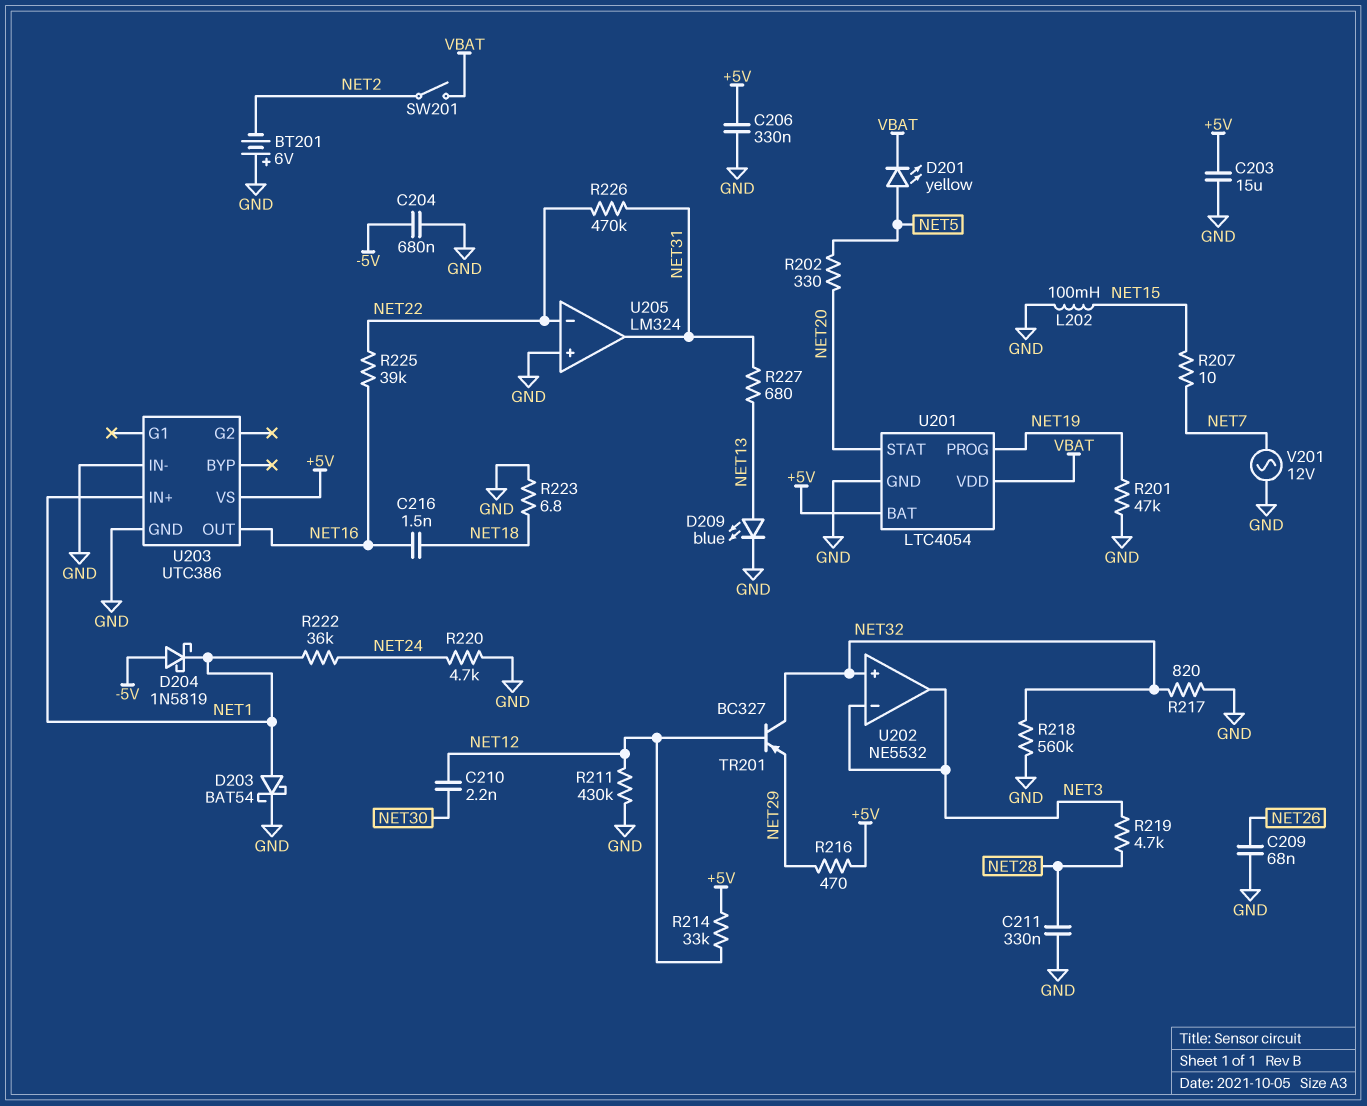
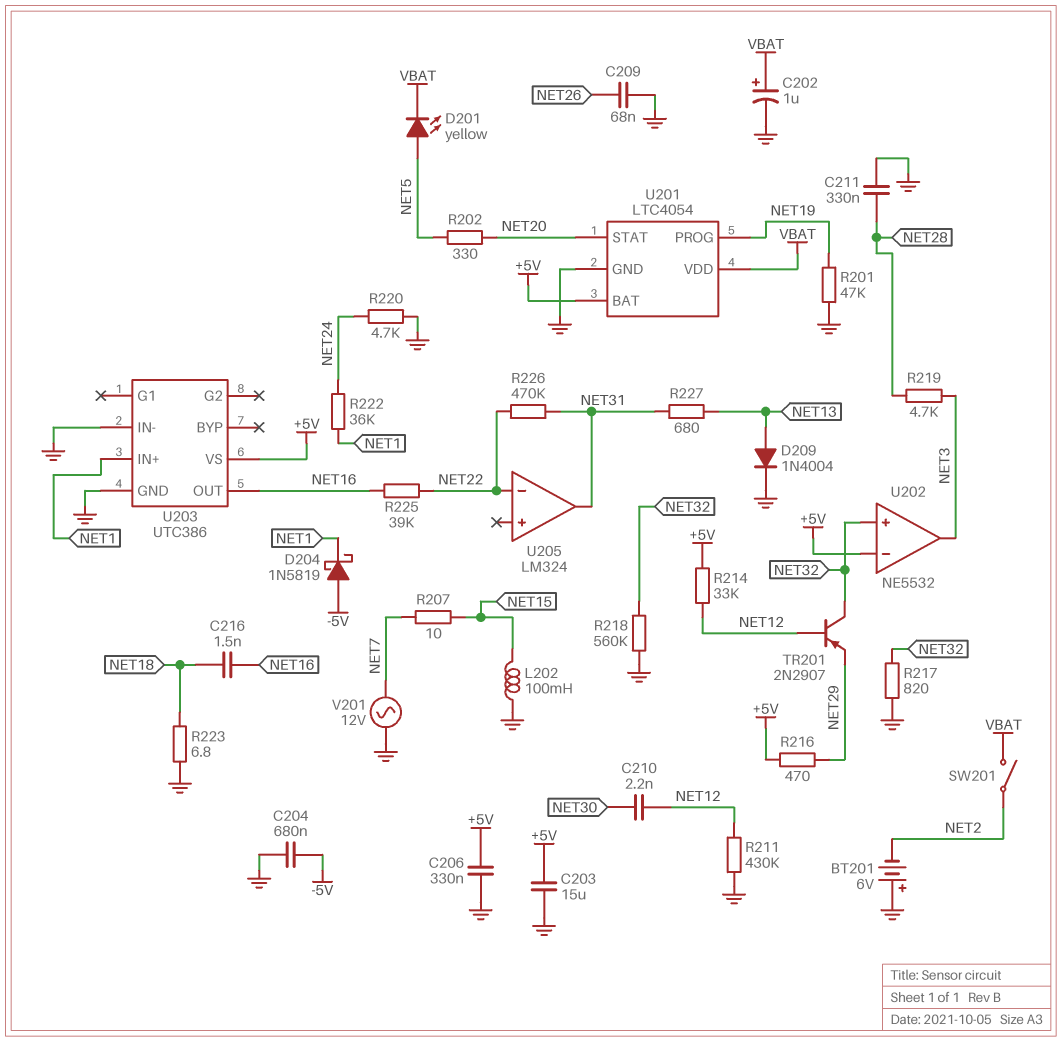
C202: none -> 1uF (plus VBAT, minus GND)
D203: schottky BAT54 (A NET1, K GND) -> none
D209: LED blue (A NET13, K GND) -> diode 1N4004 (A NET13, K GND)
TR201: PNP BC327 (B NET12, C NET32, E NET29) -> PNP 2N2907 (B NET12, C NET32, E NET29)
U202 pin in-: NET3 -> +5V
U205 pin in+: GND -> none

